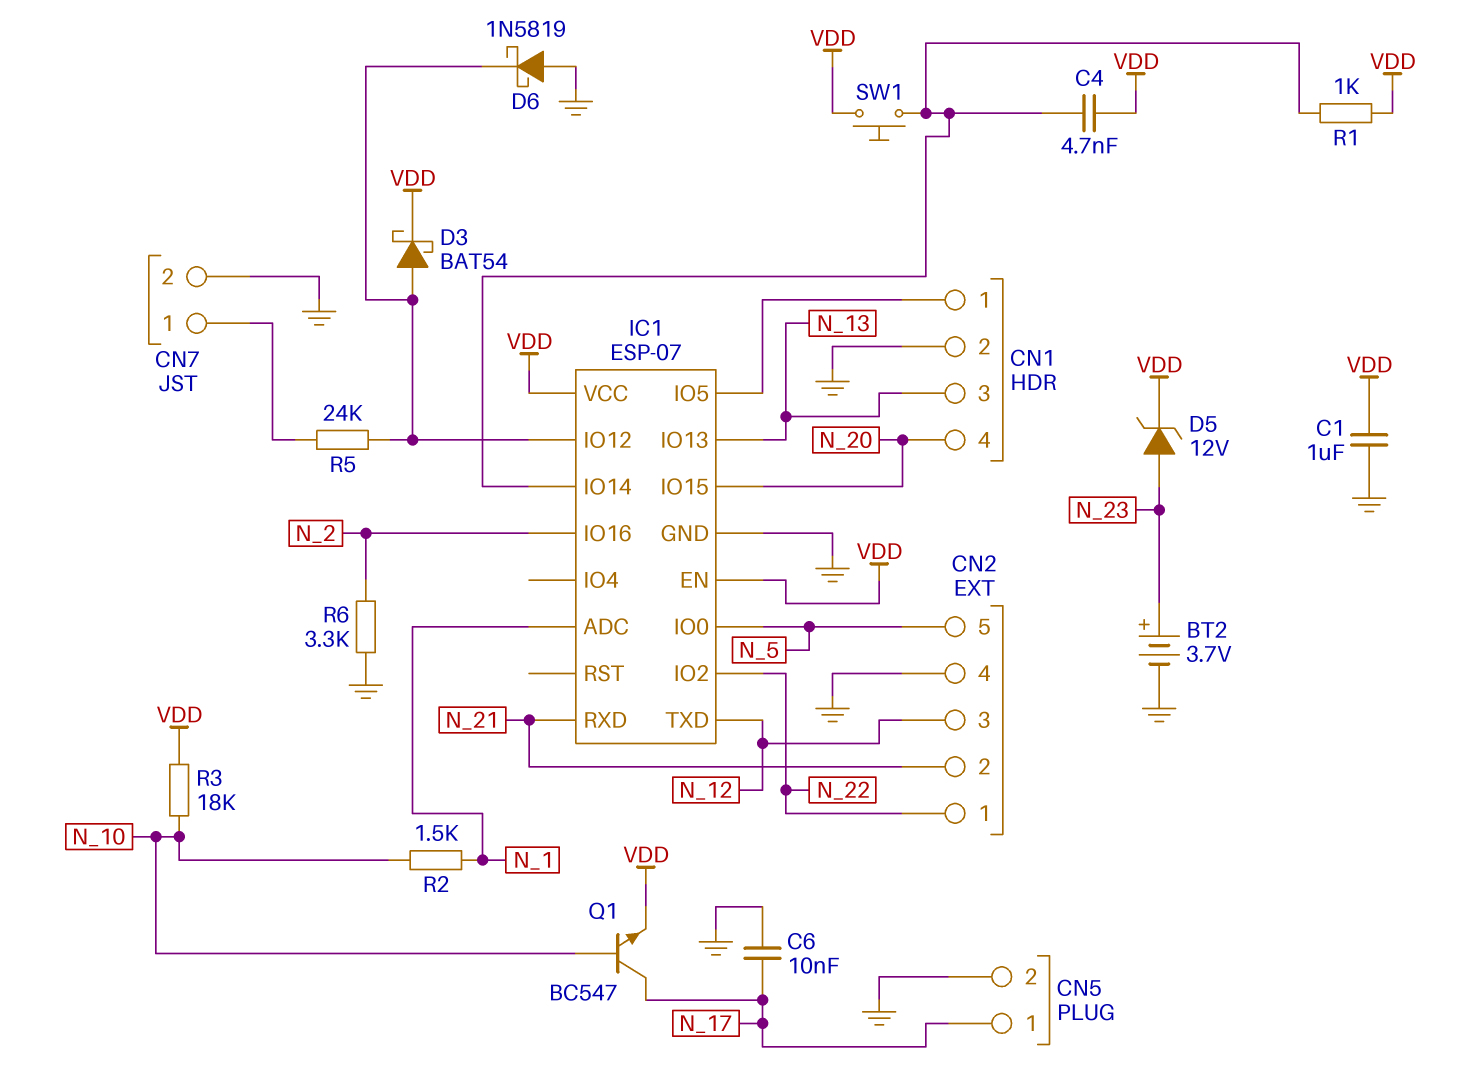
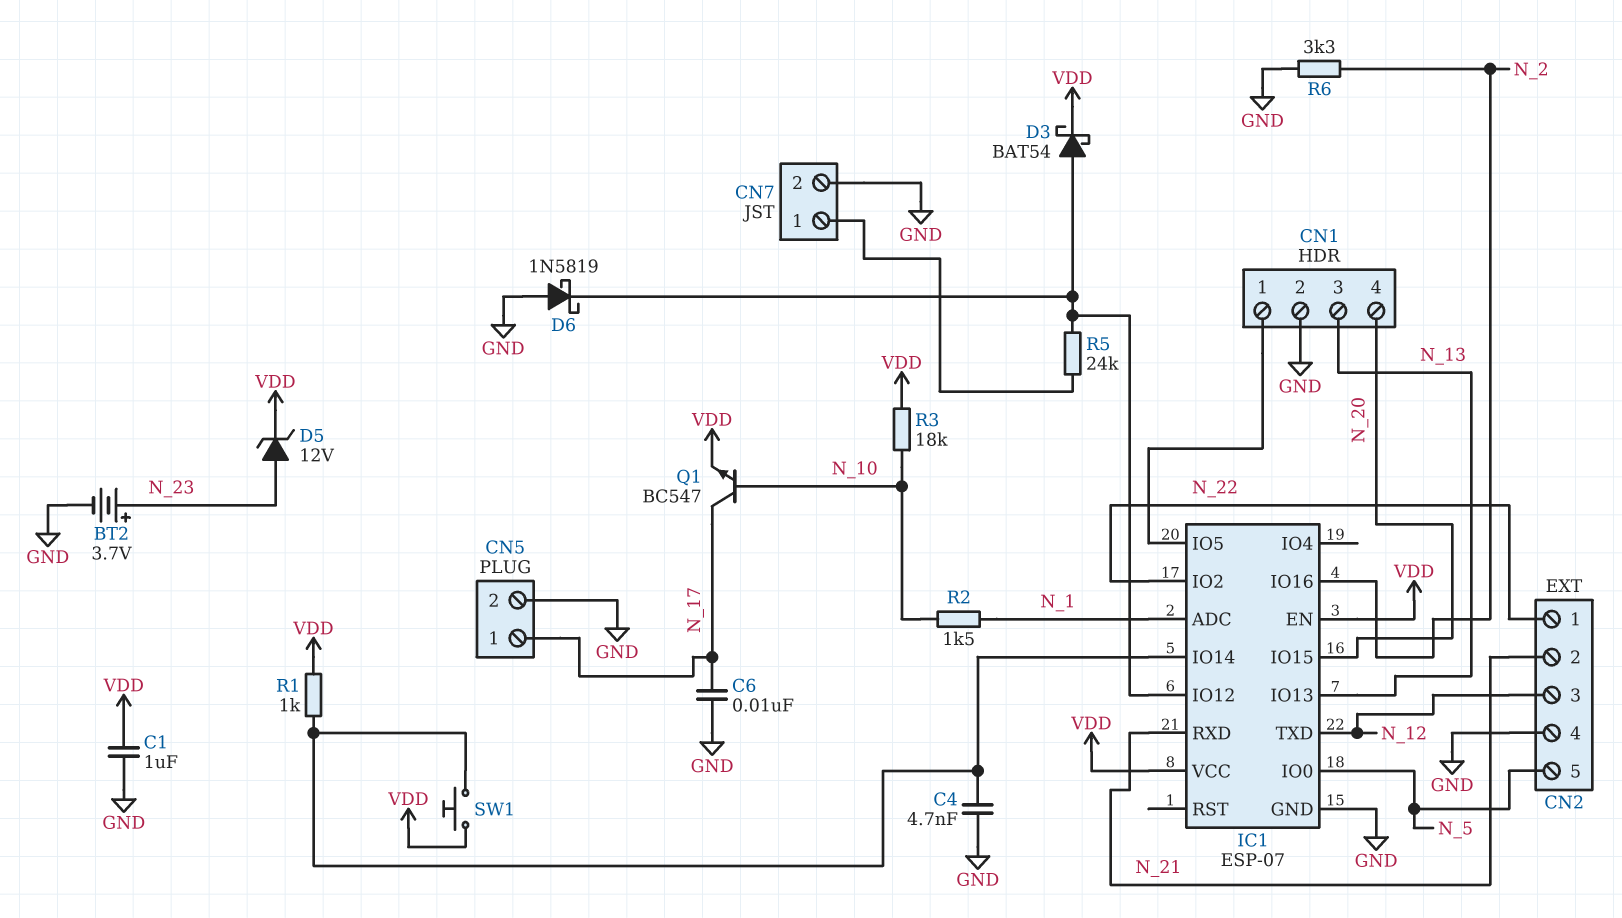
C4: 4.7nF (IC1/IO14, VDD) -> 4.7nF (GND, IC1/IO14)

